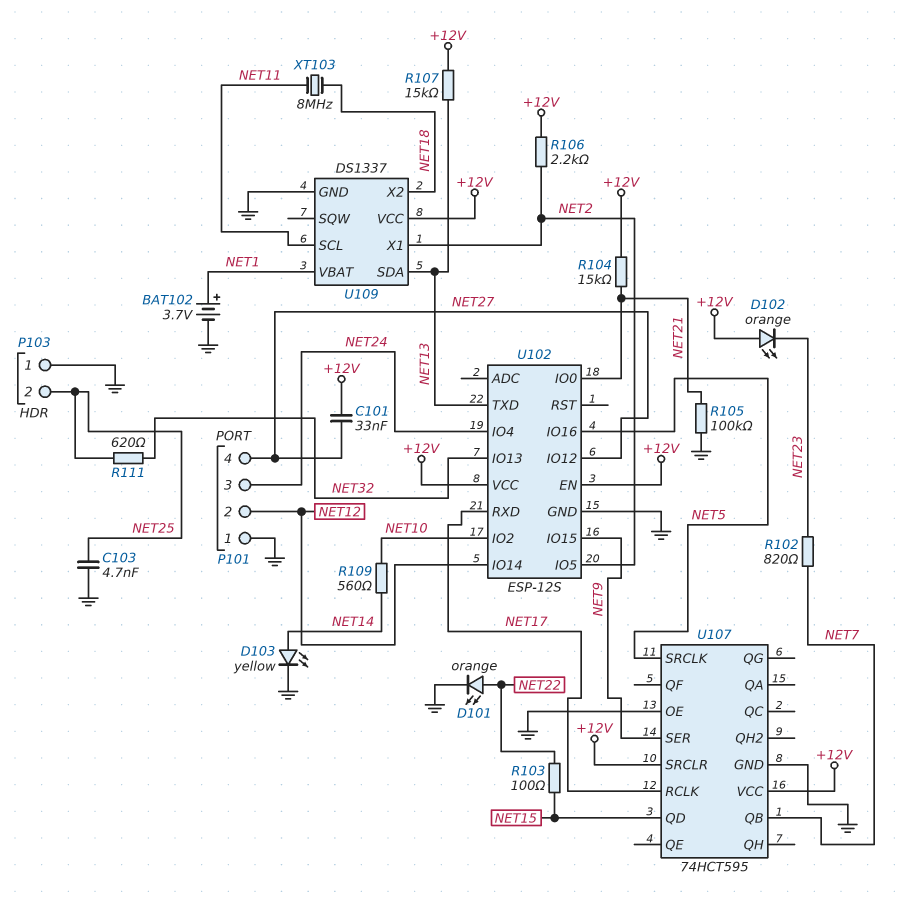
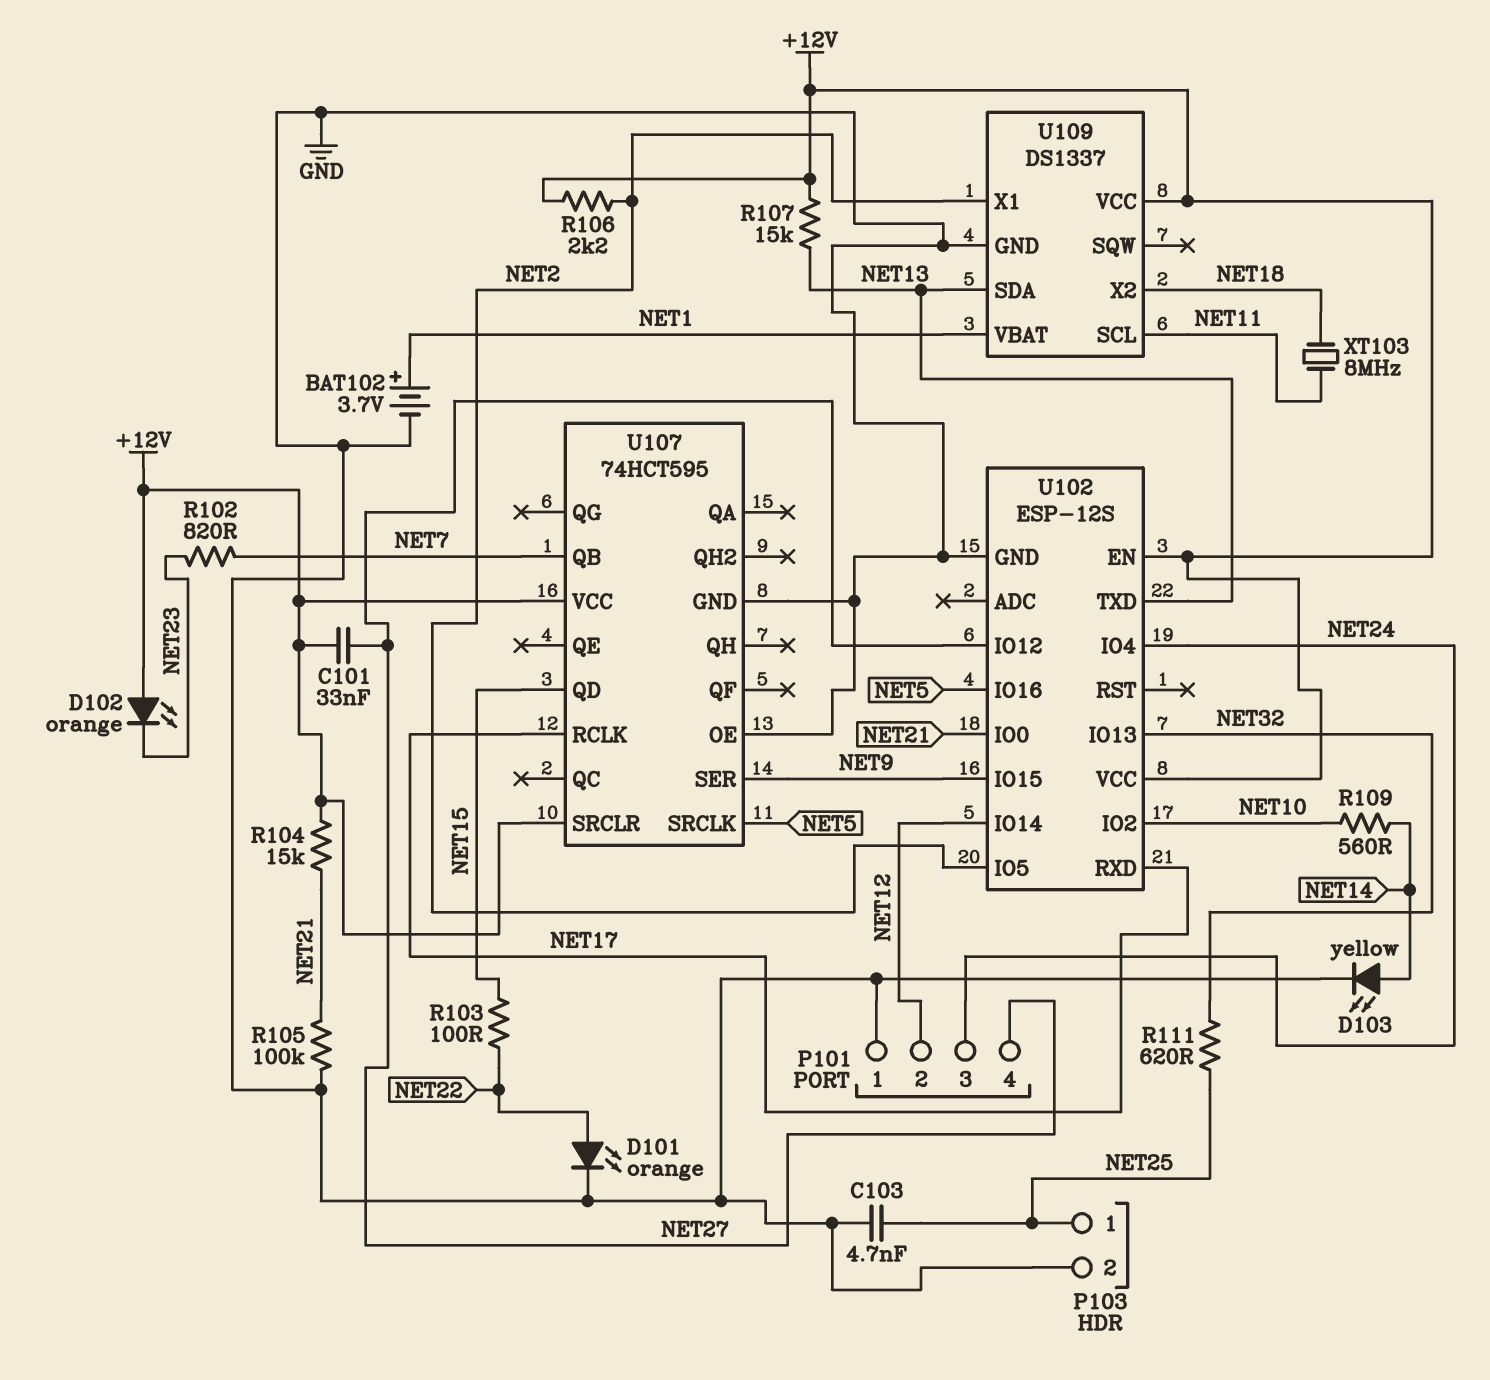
P103 pin 1: GND -> NET25
P103 pin 2: NET25 -> GND

